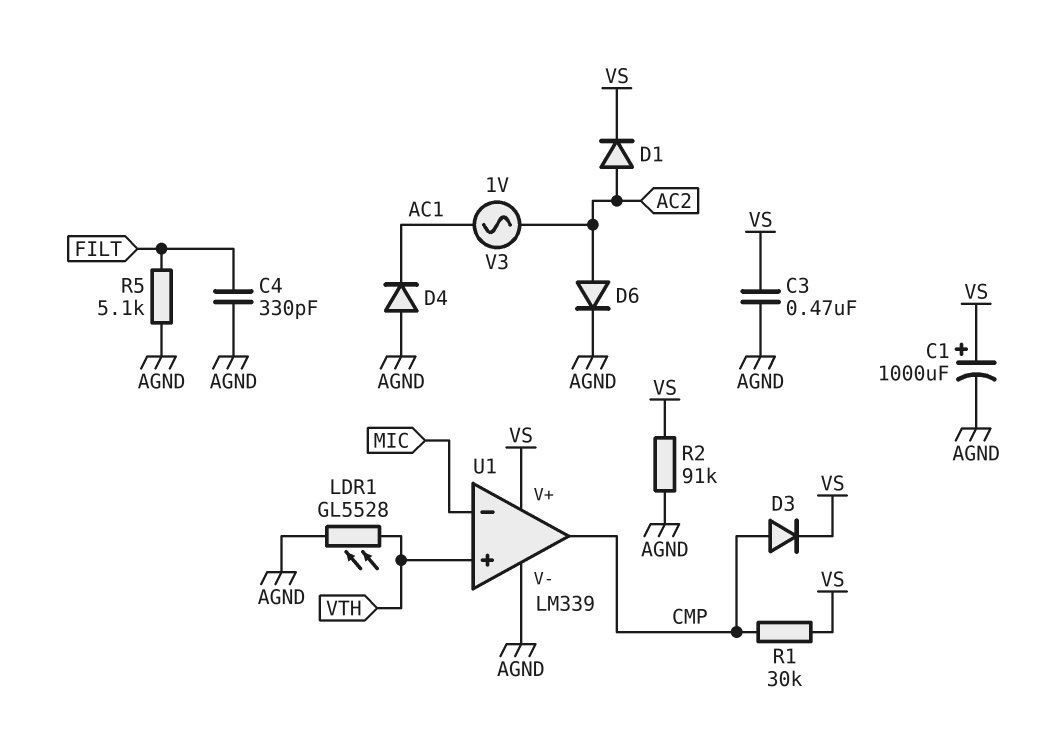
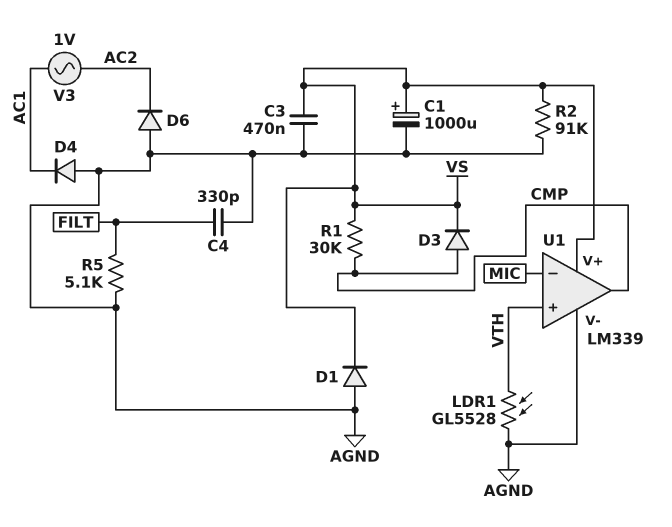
D1: diode (A AC2, K VS) -> diode (A AGND, K VS)
D6: diode (A AC2, K AGND) -> diode (A AGND, K AC2)

